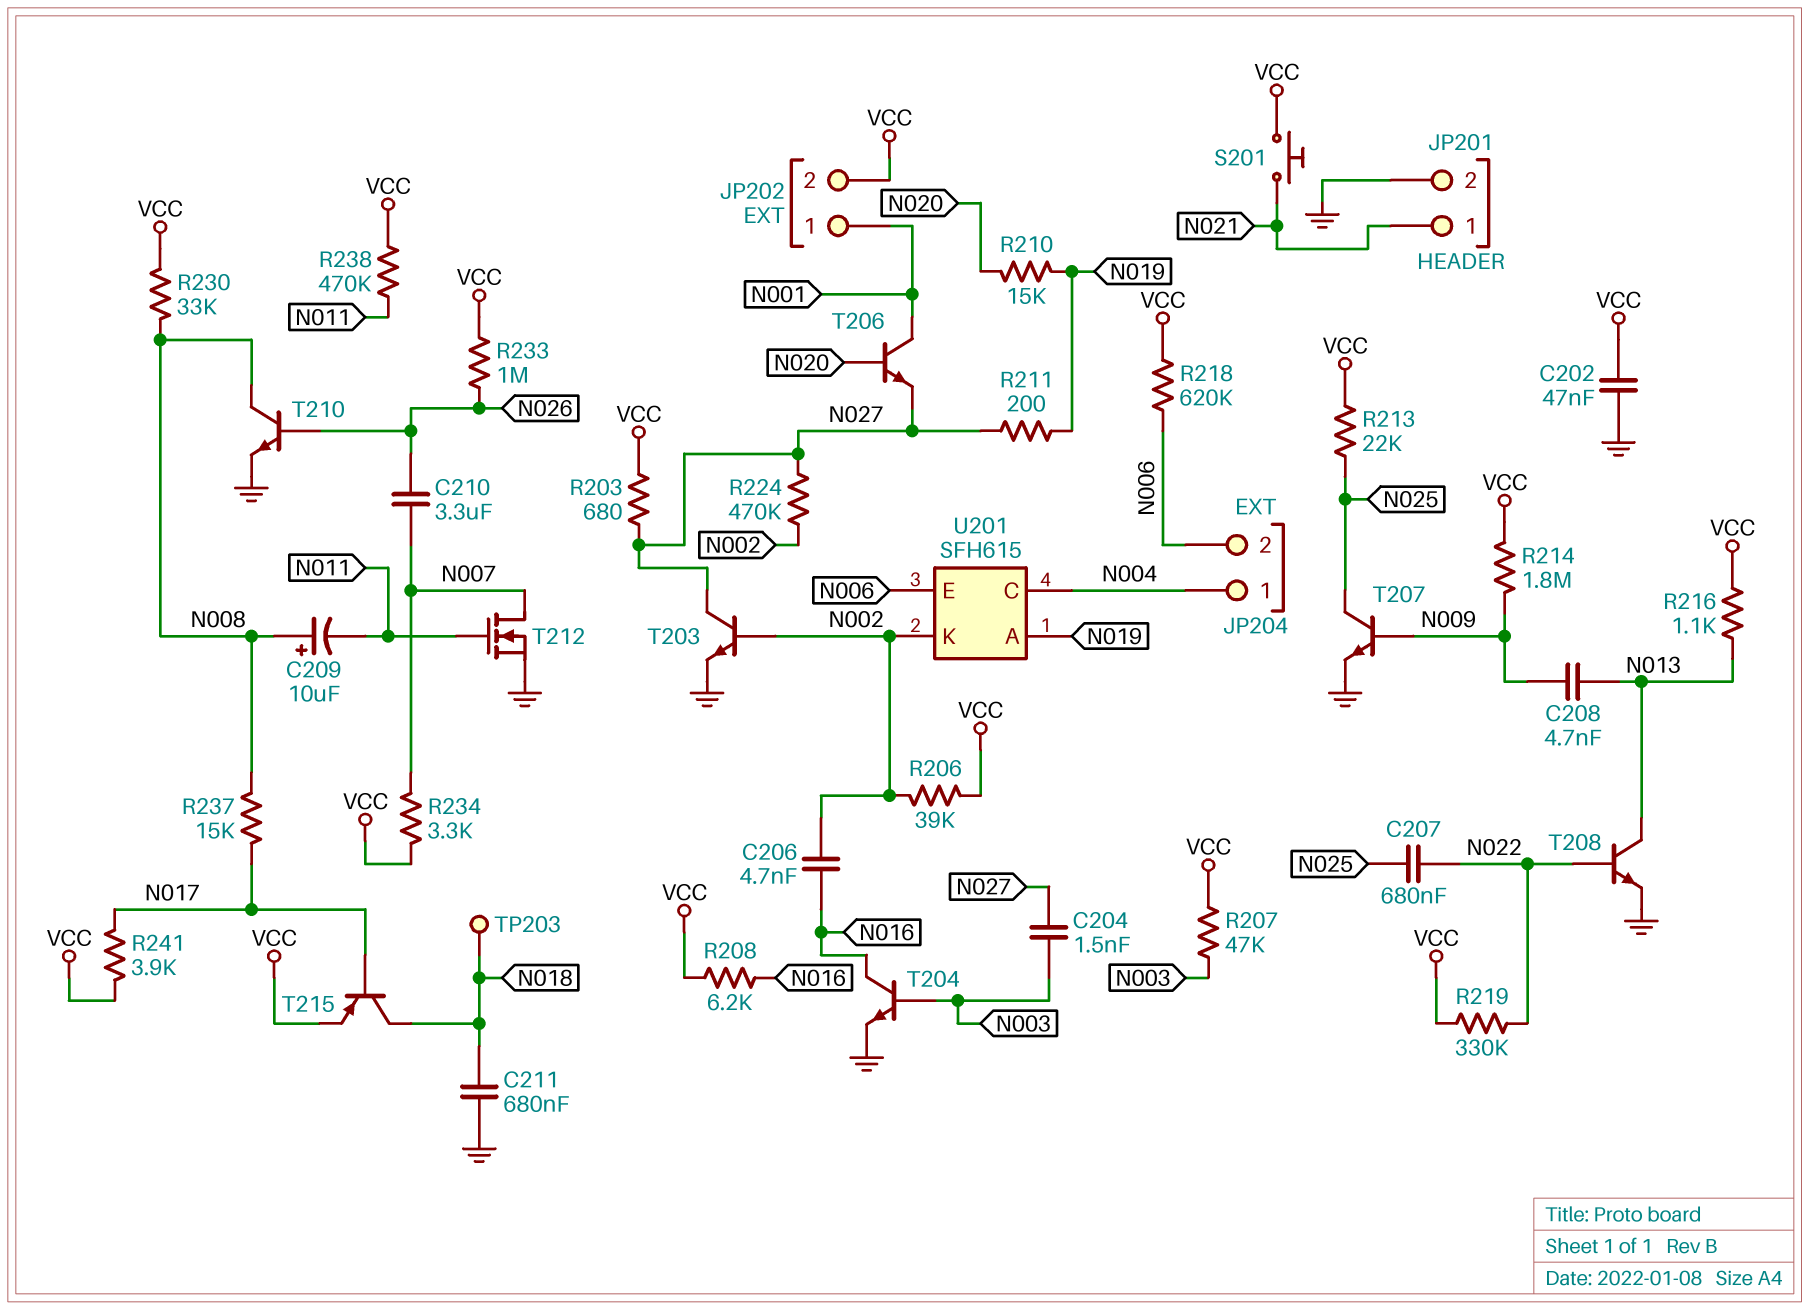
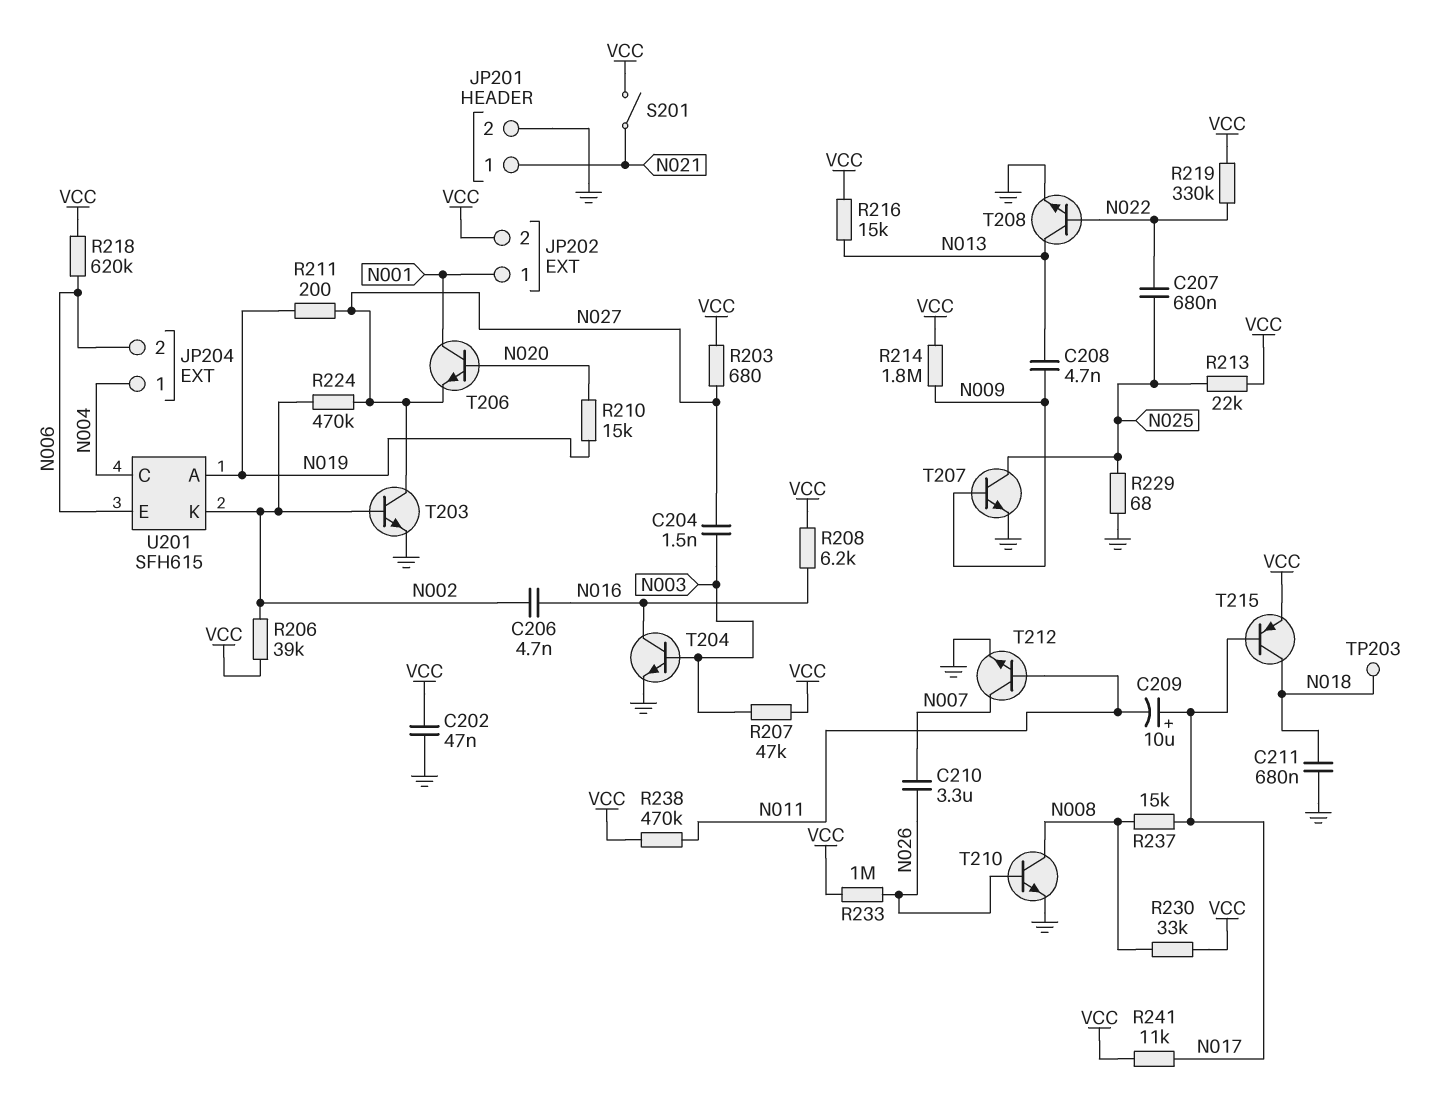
C209: 10uF (plus N008, minus N011) -> 10uF (plus N017, minus N011)
R216: 1.1k (N013, VCC) -> 15k (N013, VCC)
R229: none -> 68 (GND, N025)
R234: 3.3k (N007, VCC) -> none
R241: 3.9k (N017, VCC) -> 11k (N017, VCC)
S201: button (N021, VCC) -> switch (N021, VCC)
T212: NMOS (G N011, D N007, S GND) -> NPN (B N011, C N007, E GND)

